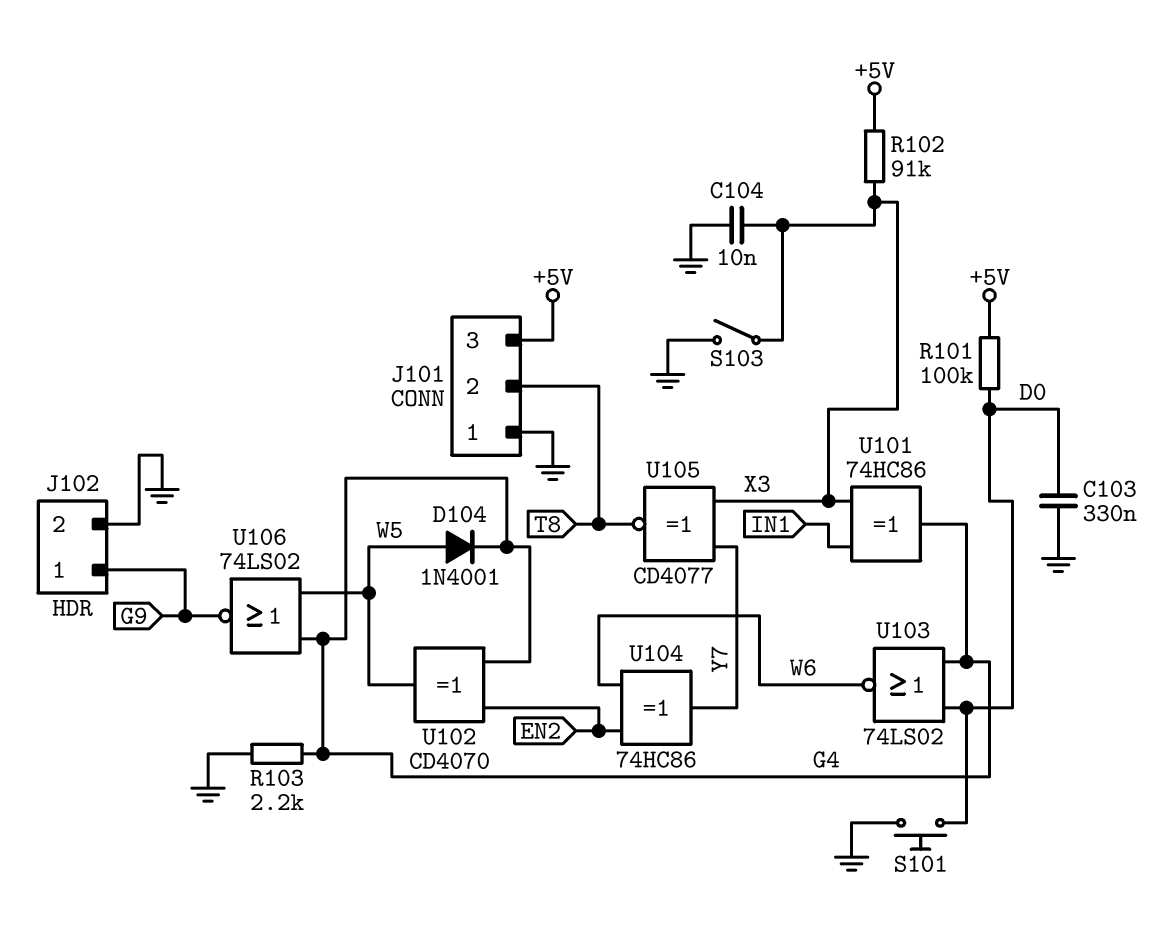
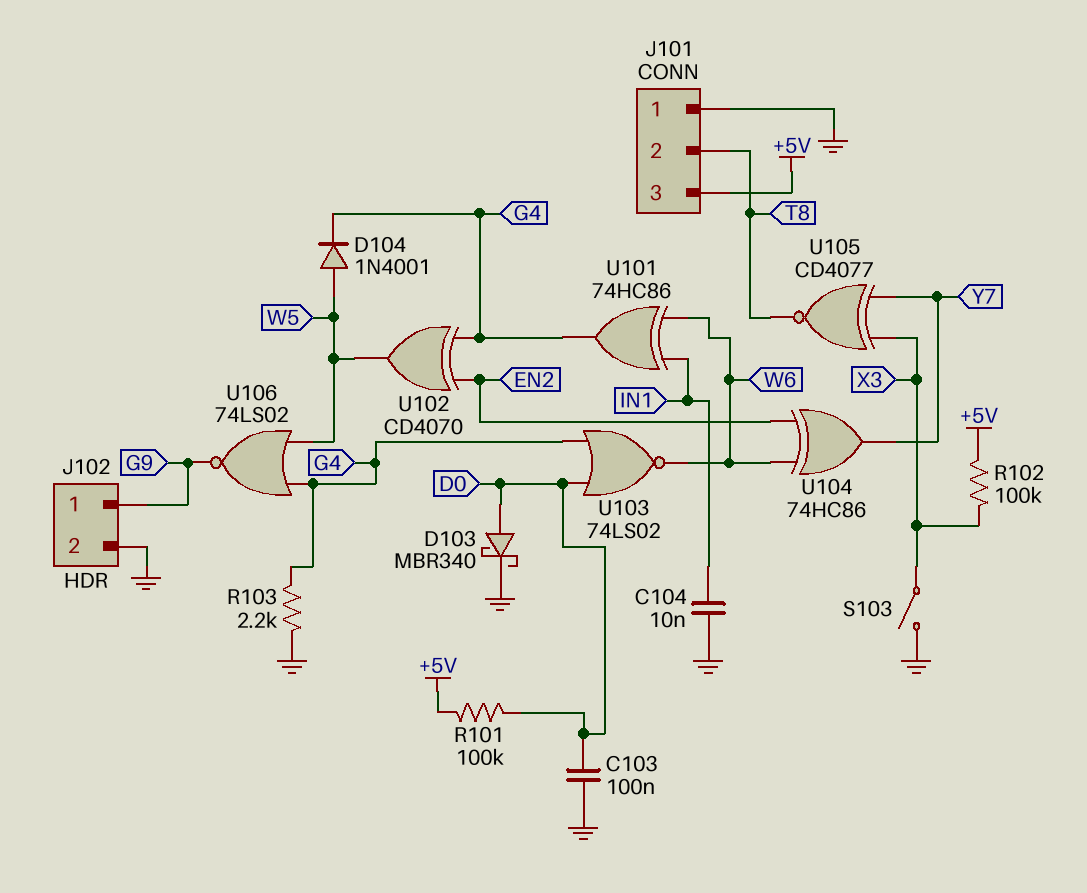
C103: 330nF (D0, GND) -> 100nF (D0, GND)
C104: 10nF (GND, X3) -> 10nF (GND, IN1)
D103: none -> schottky MBR340 (A D0, K GND)
R102: 91k (+5V, X3) -> 100k (+5V, X3)
S101: button (D0, GND) -> none
U101: XOR 74HC86 (in IN1, in X3, out G4) -> XOR 74HC86 (in IN1, in W6, out G4)

